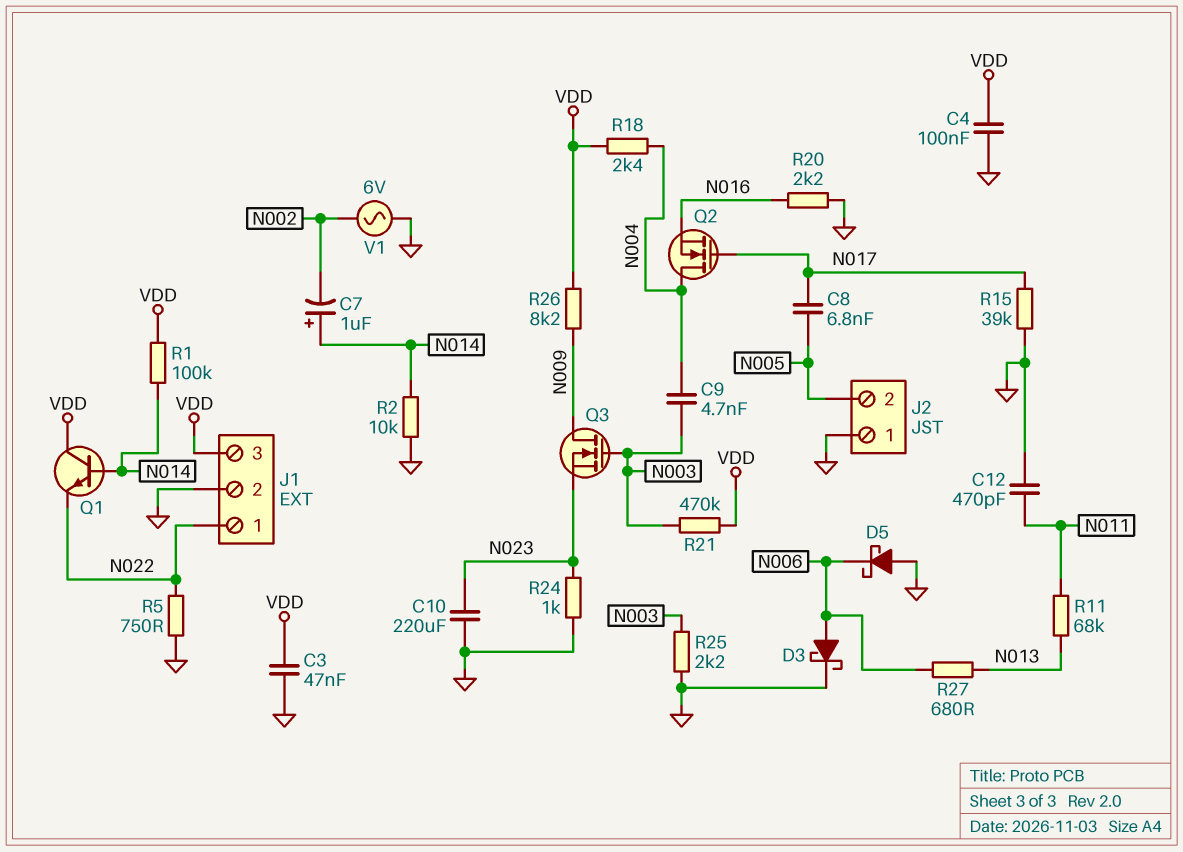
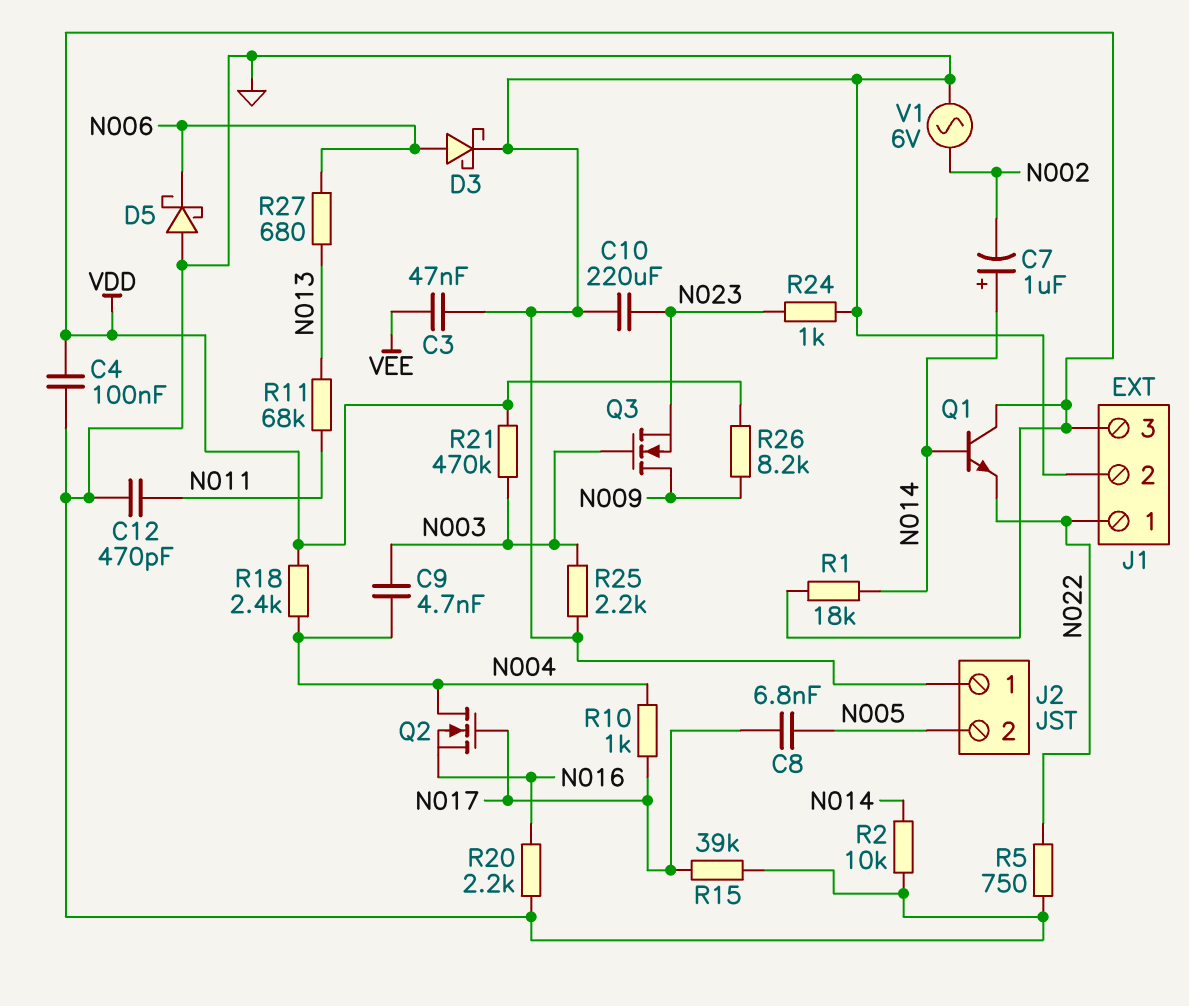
C3: 47nF (GND, VDD) -> 47nF (GND, VEE)
R1: 100k (N014, VDD) -> 18k (N014, VDD)
R10: none -> 1k (N004, N017)

